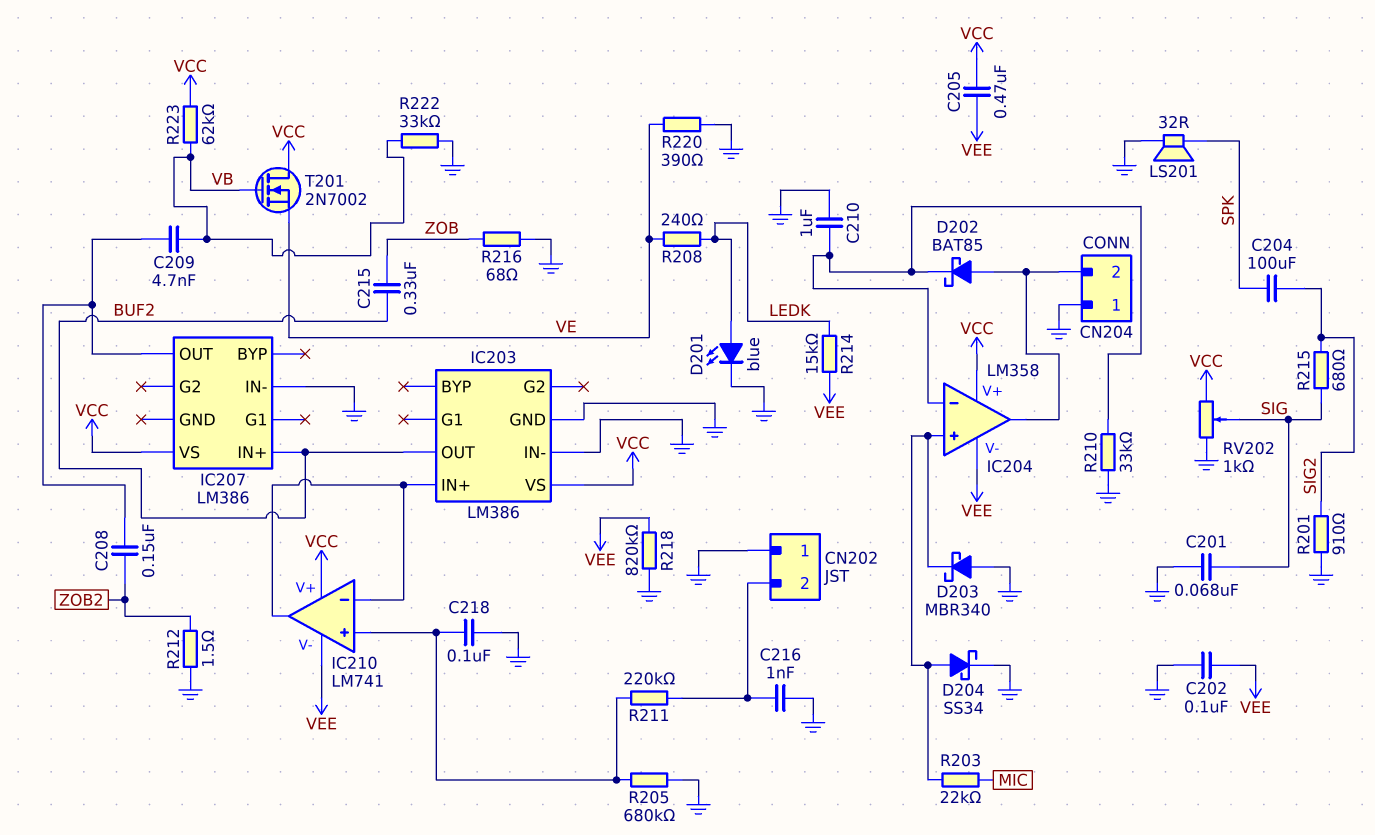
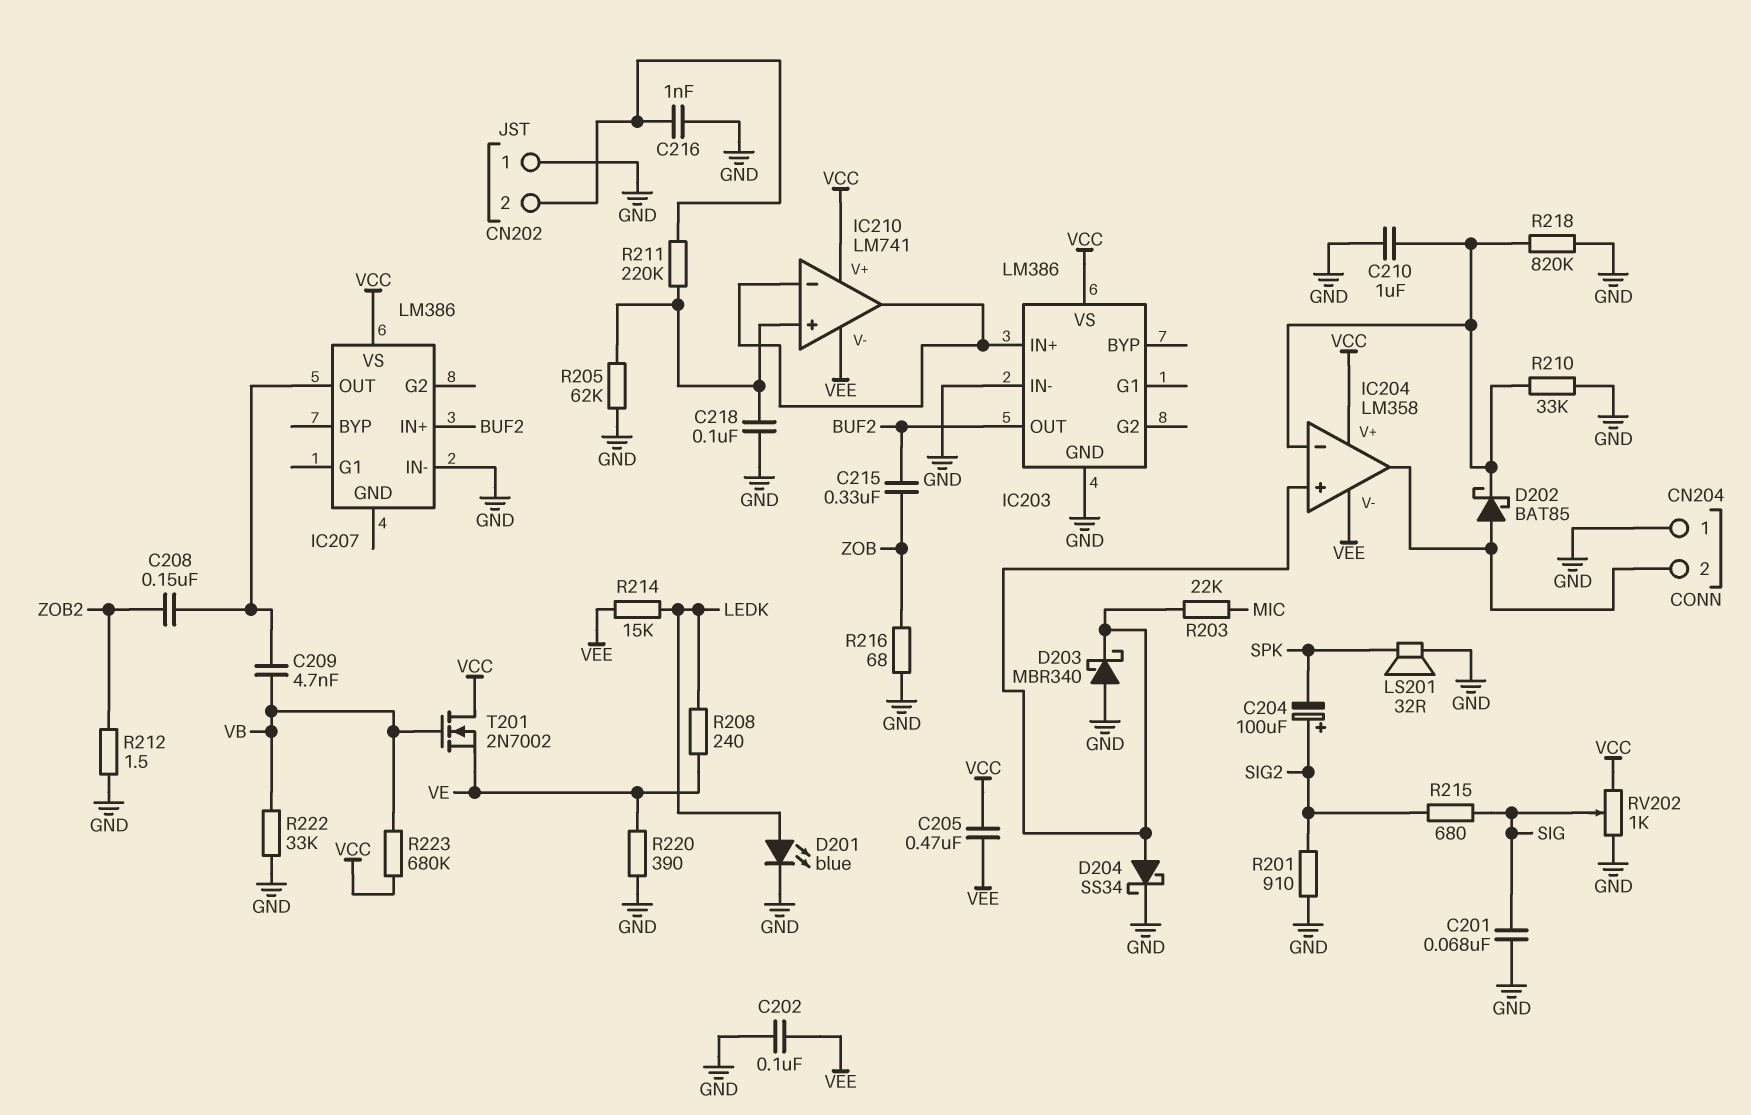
C204: 100uF (SIG2, SPK) -> 100uF (plus SIG2, minus SPK)
R205: 680k (GND, IC210/in+) -> 62k (GND, IC210/in+)
R218: 820k (GND, VEE) -> 820k (GND, IC204/in-)
R223: 62k (VB, VCC) -> 680k (VB, VCC)

